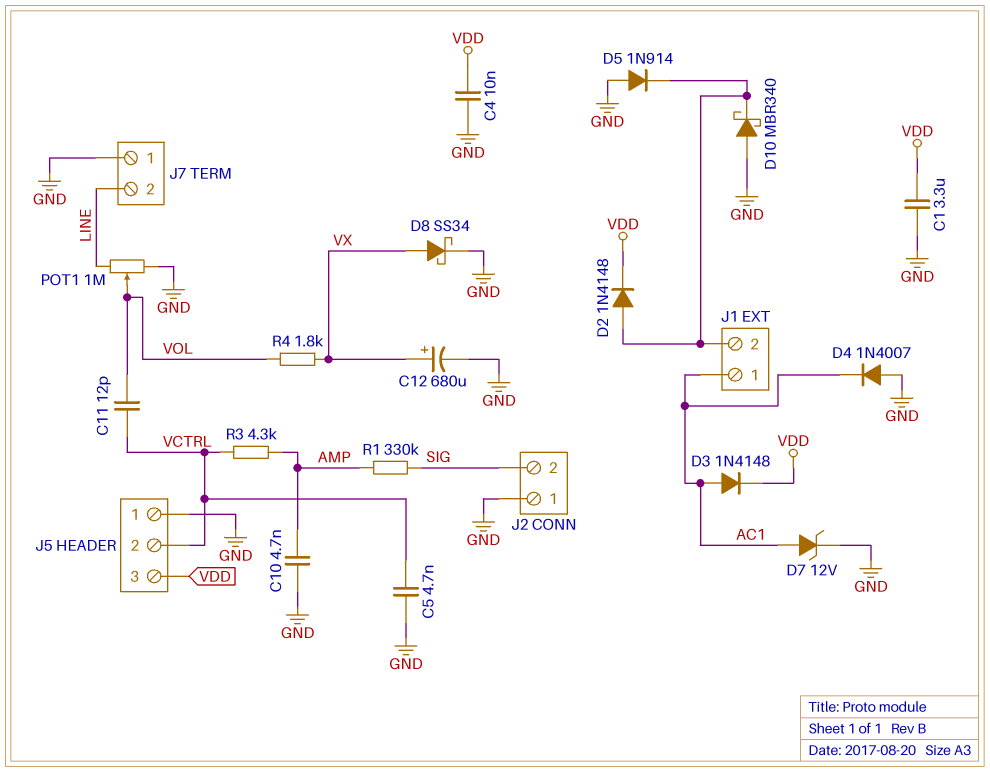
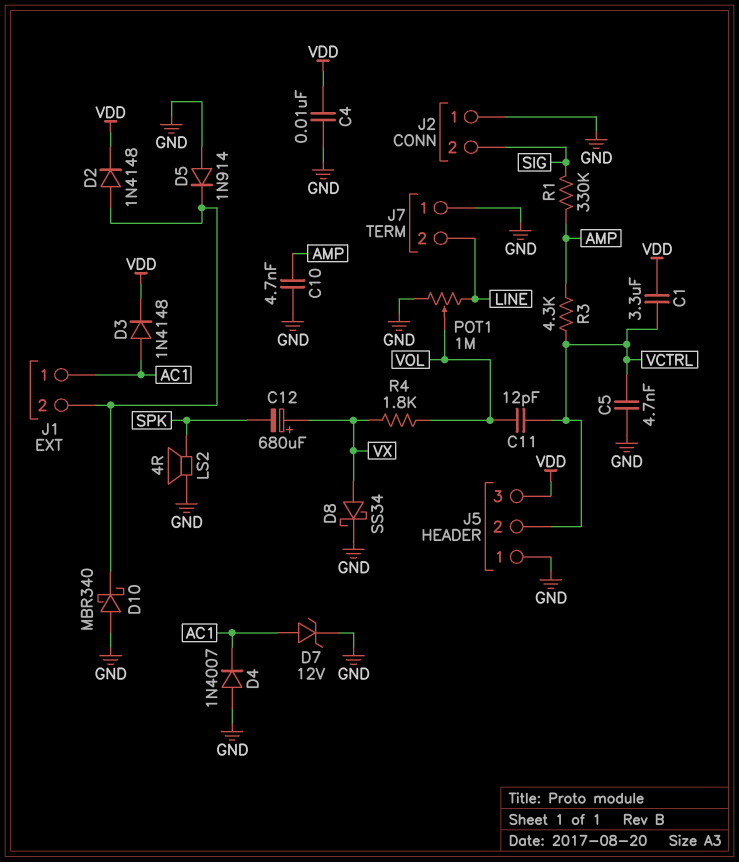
C1: 3.3uF (GND, VDD) -> 3.3uF (VCTRL, VDD)
C12: 680uF (plus VX, minus GND) -> 680uF (plus VX, minus SPK)
LS2: none -> speaker 4R (GND, SPK)

